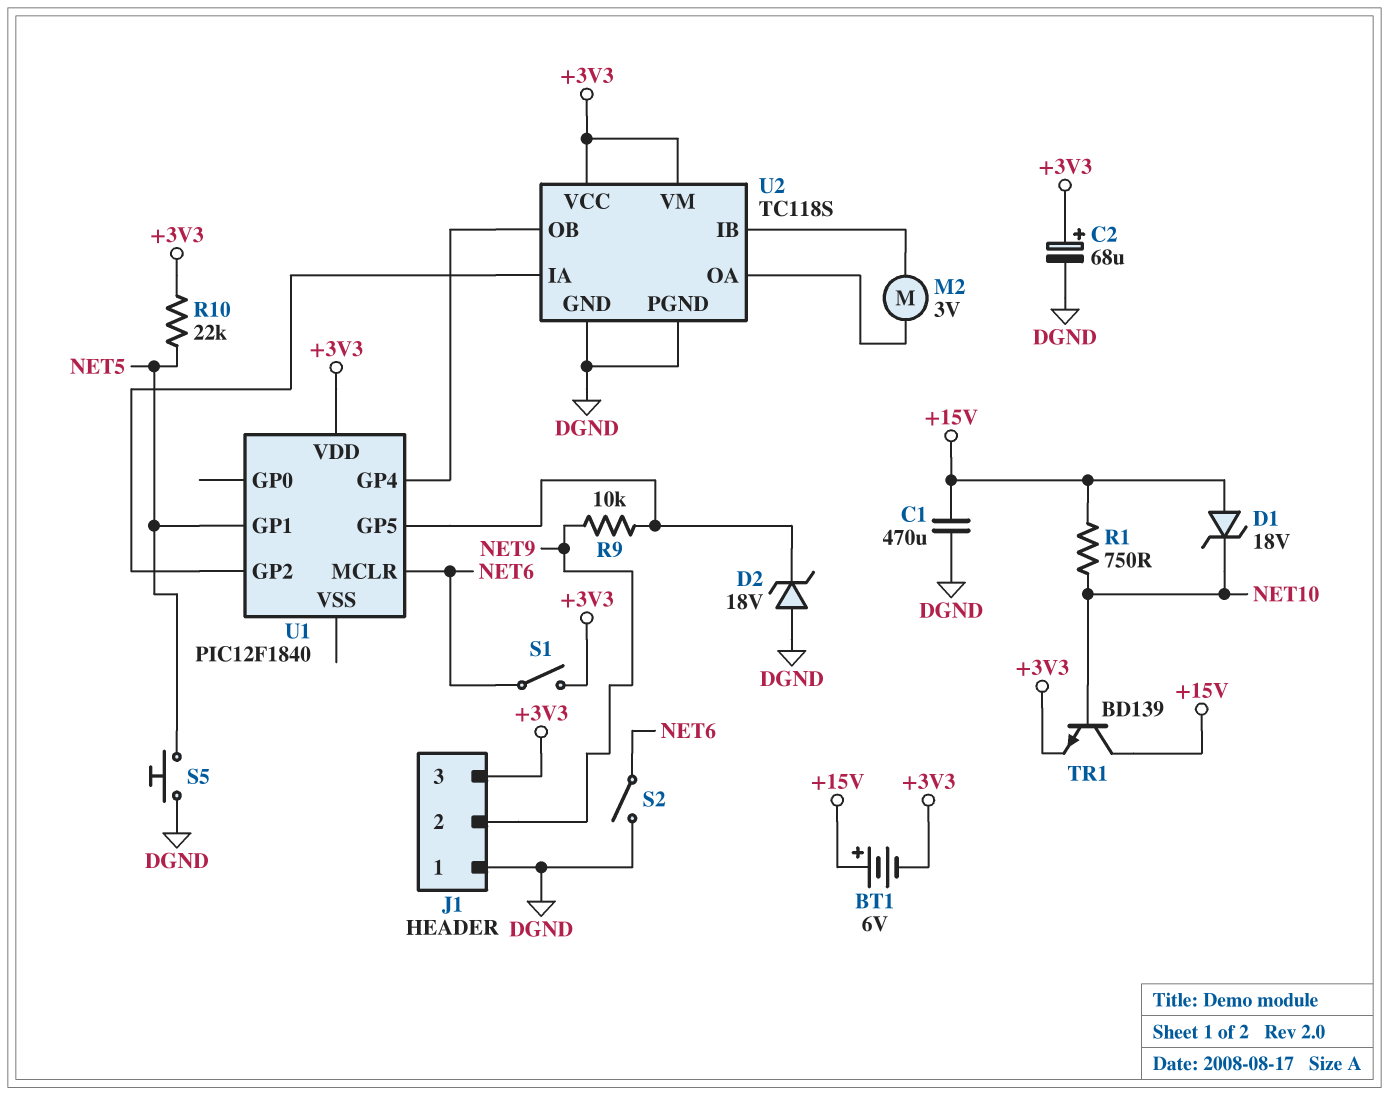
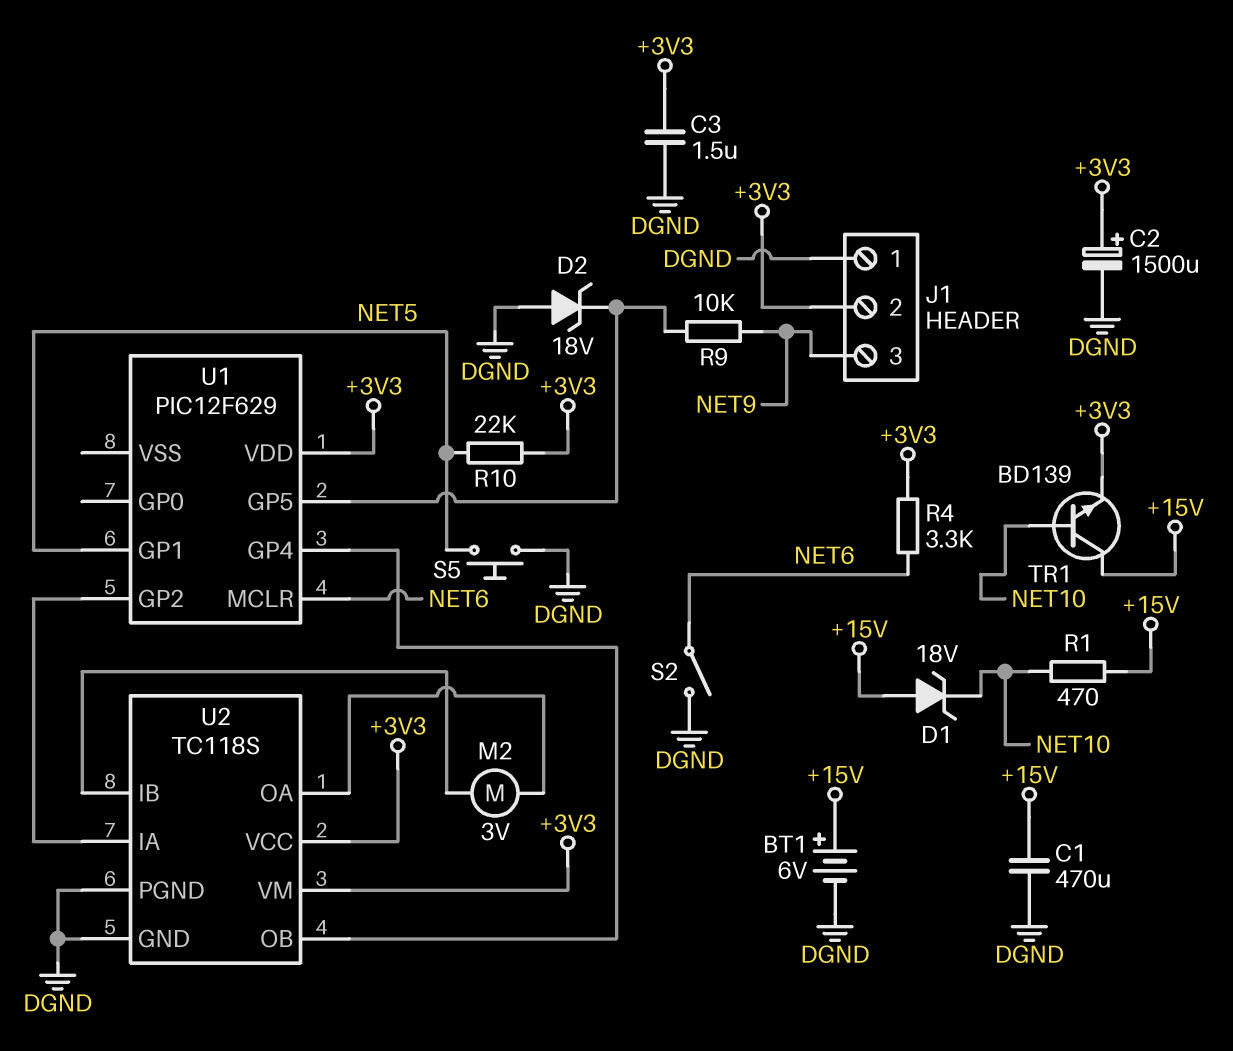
BT1: 6V (plus +15V, minus +3V3) -> 6V (plus +15V, minus DGND)
C2: 68uF (plus +3V3, minus DGND) -> 1500uF (plus +3V3, minus DGND)
C3: none -> 1.5uF (+3V3, DGND)
J1 pin 2: NET9 -> +3V3
J1 pin 3: +3V3 -> NET9
R1: 750 (+15V, NET10) -> 470 (+15V, NET10)
R4: none -> 3.3k (+3V3, NET6)
S1: switch (+3V3, NET6) -> none
U1: PIC12F1840 -> PIC12F629

